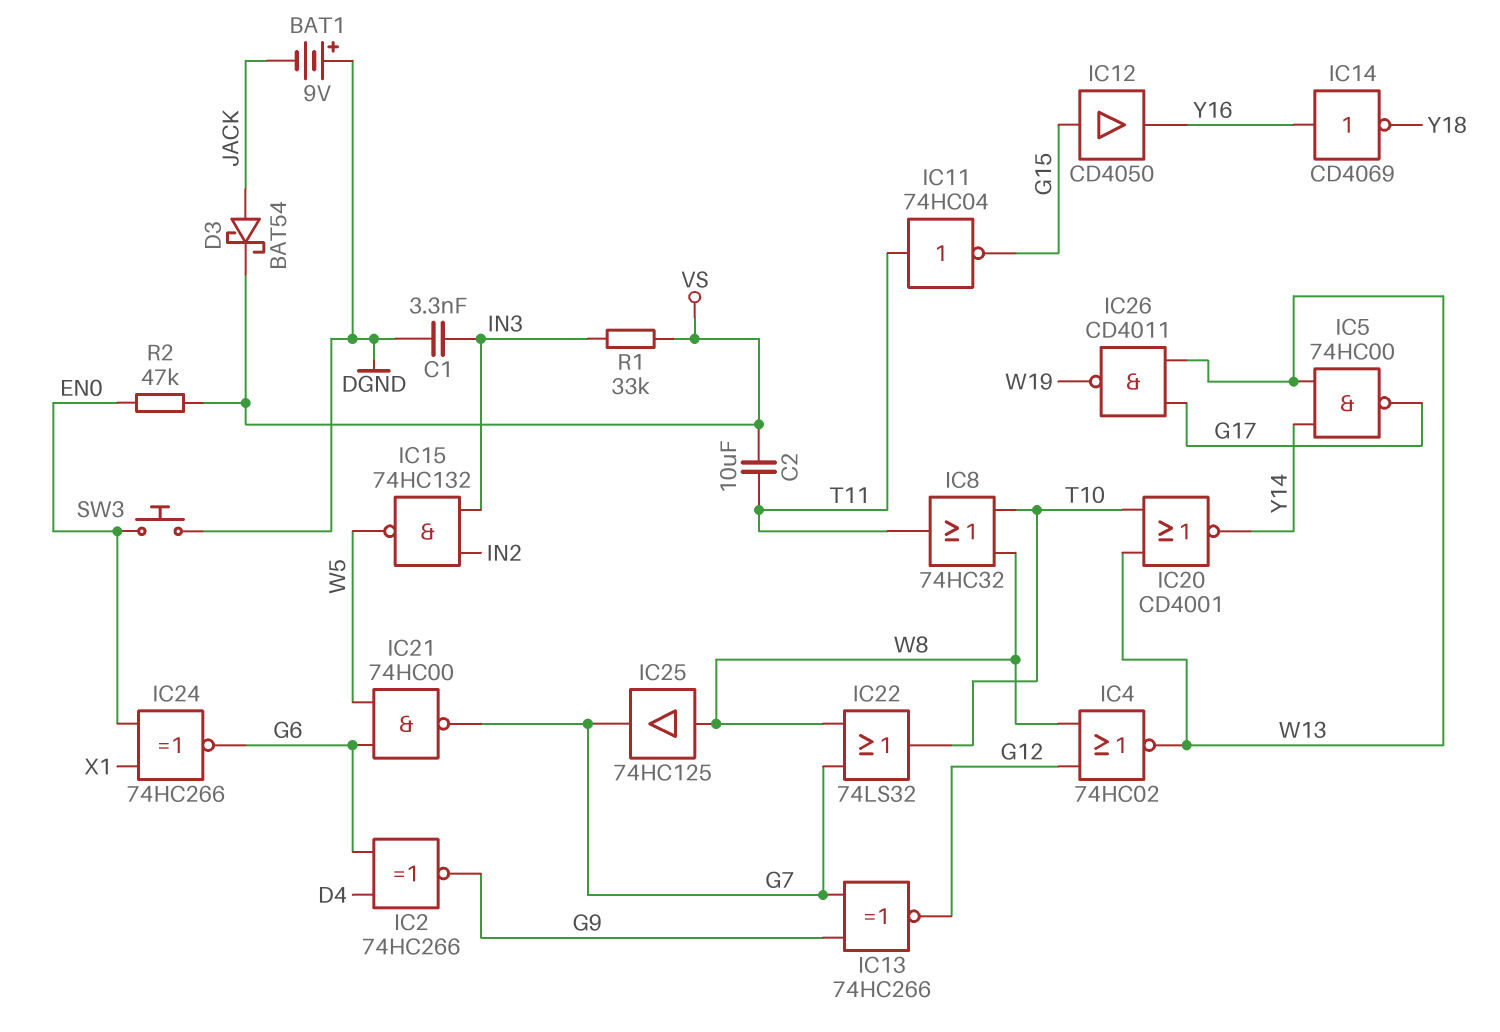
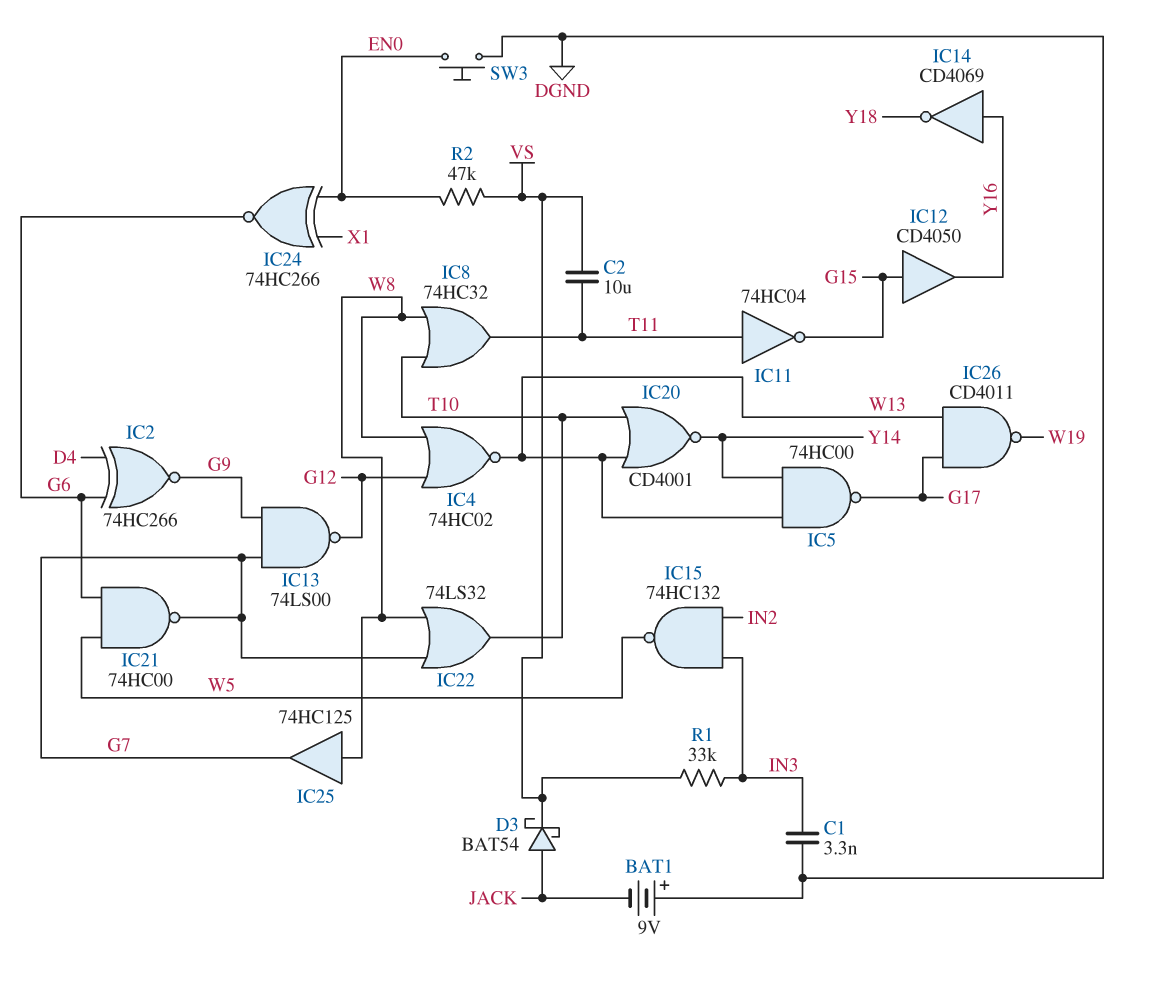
IC13: XNOR 74HC266 (in G7, in G9, out G12) -> NAND 74LS00 (in G7, in G9, out G12)

